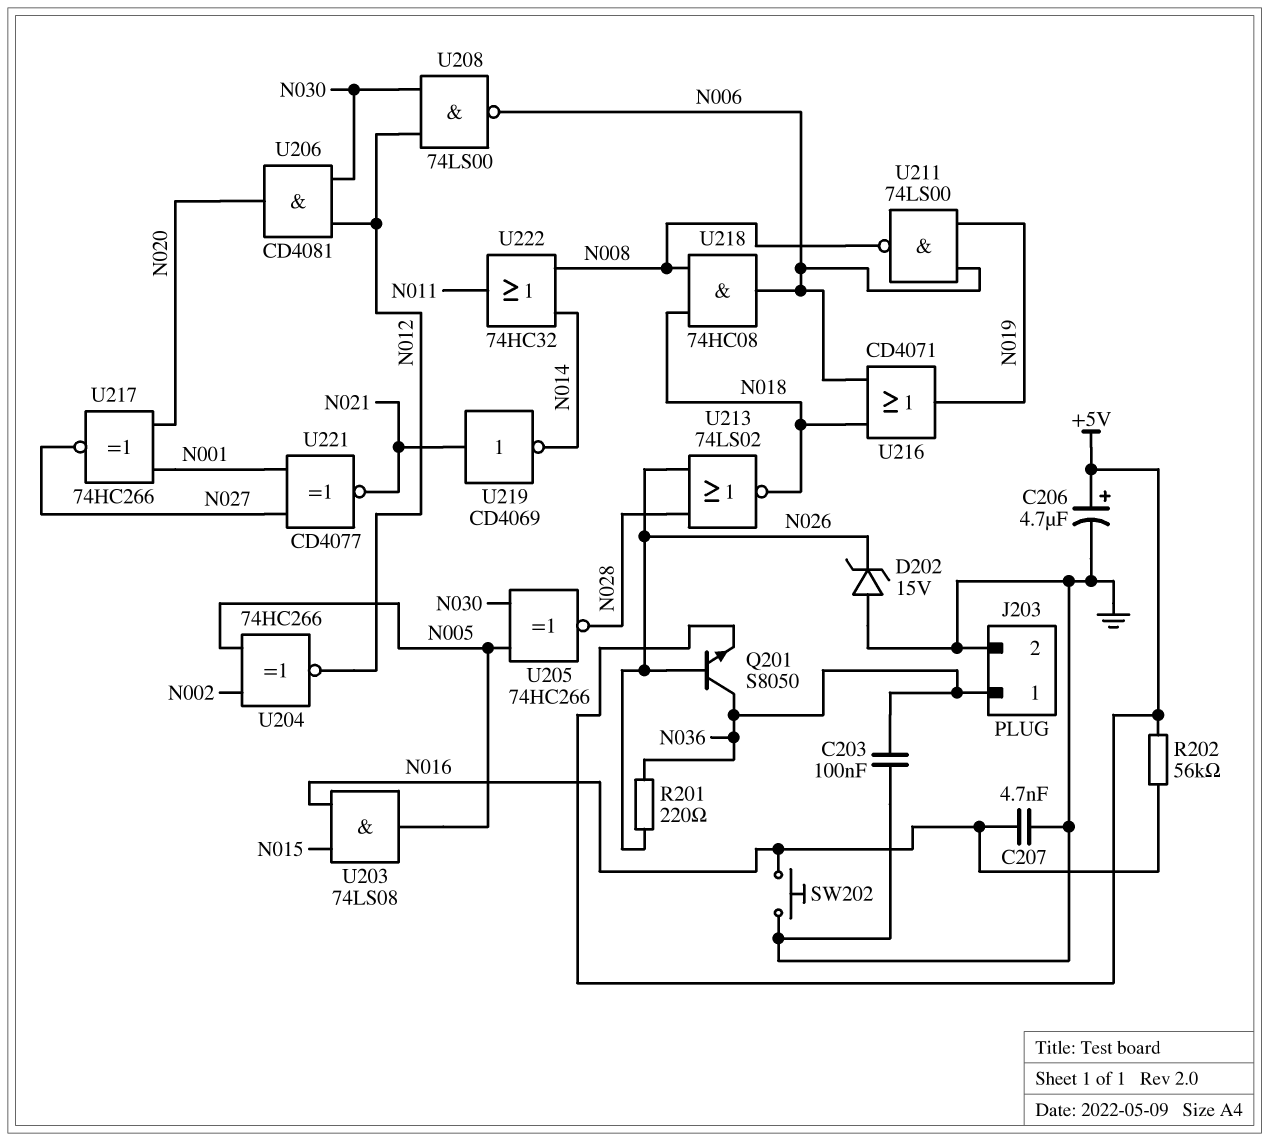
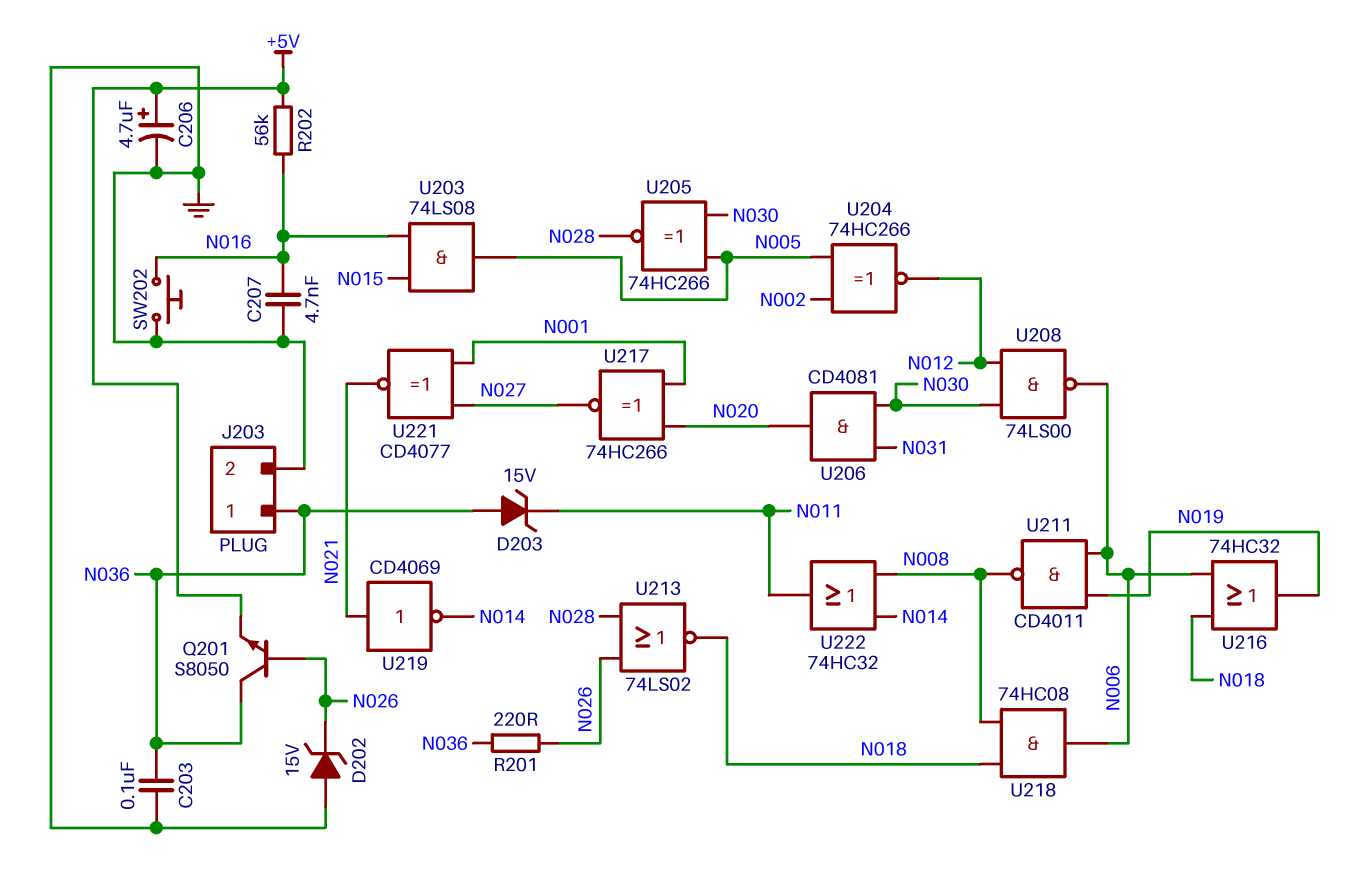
D203: none -> zener 15V (A N036, K N011)
U206: AND CD4081 (in N012, in N030, out N020) -> AND CD4081 (in N030, in N031, out N020)
U211: NAND 74LS00 (in N006, in N019, out N008) -> NAND CD4011 (in N006, in N019, out N008)
U216: OR CD4071 (in N006, in N018, out N019) -> OR 74HC32 (in N006, in N018, out N019)

